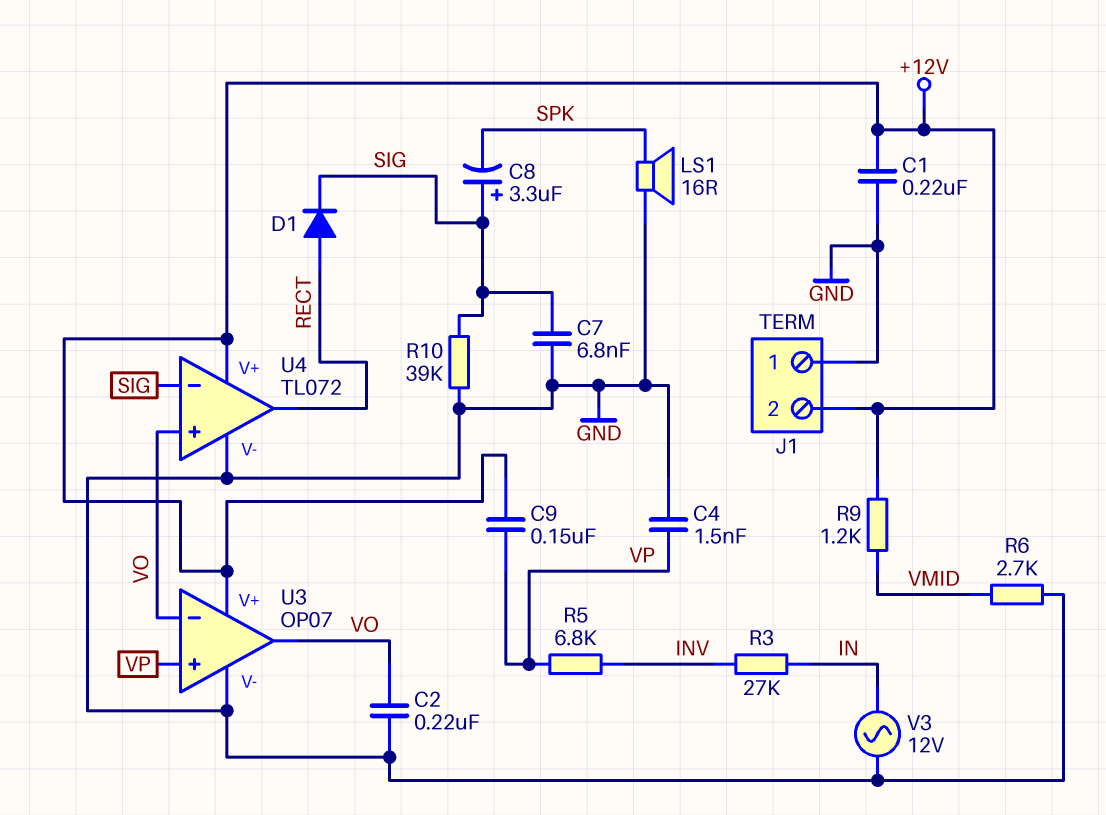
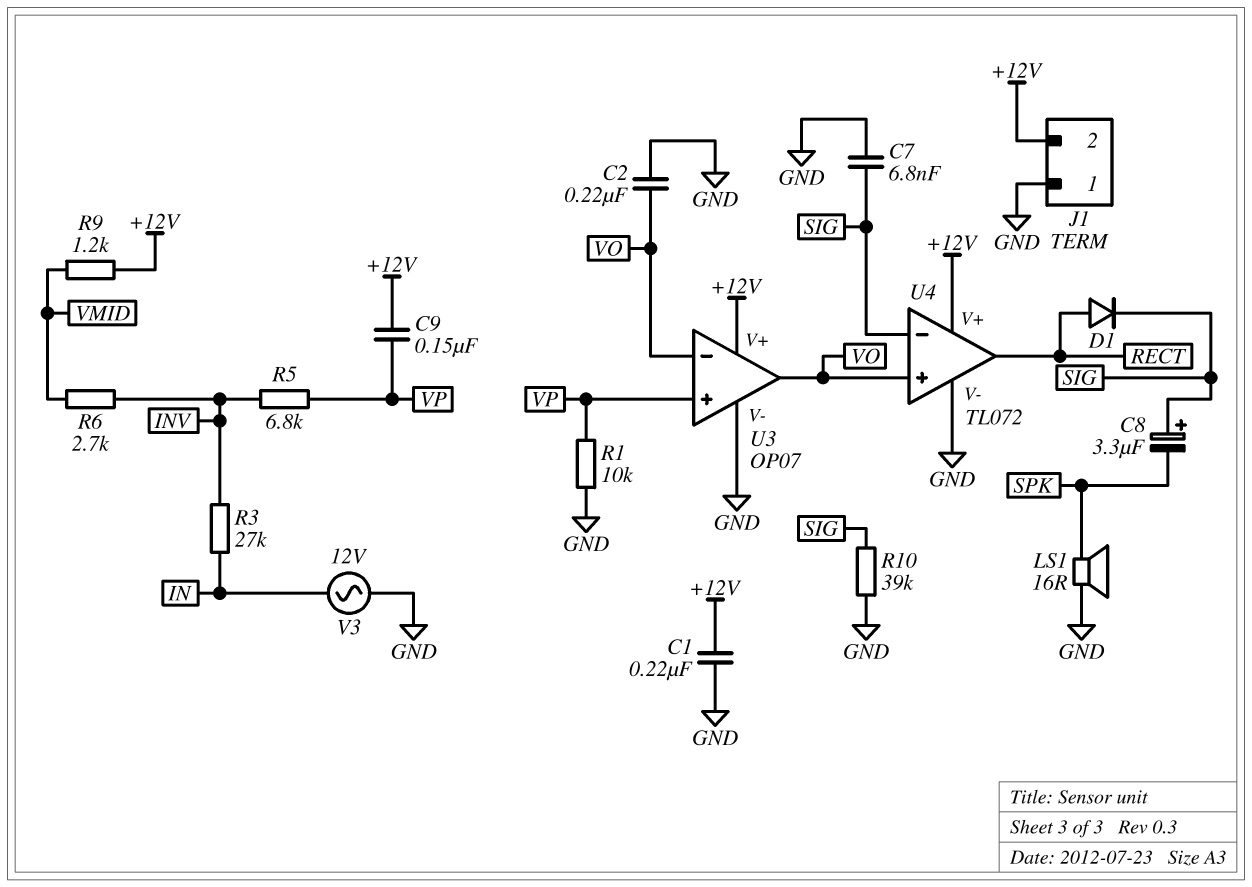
C4: 1.5nF (GND, VP) -> none
R1: none -> 10k (GND, VP)
R6: 2.7k (GND, VMID) -> 2.7k (INV, VMID)

